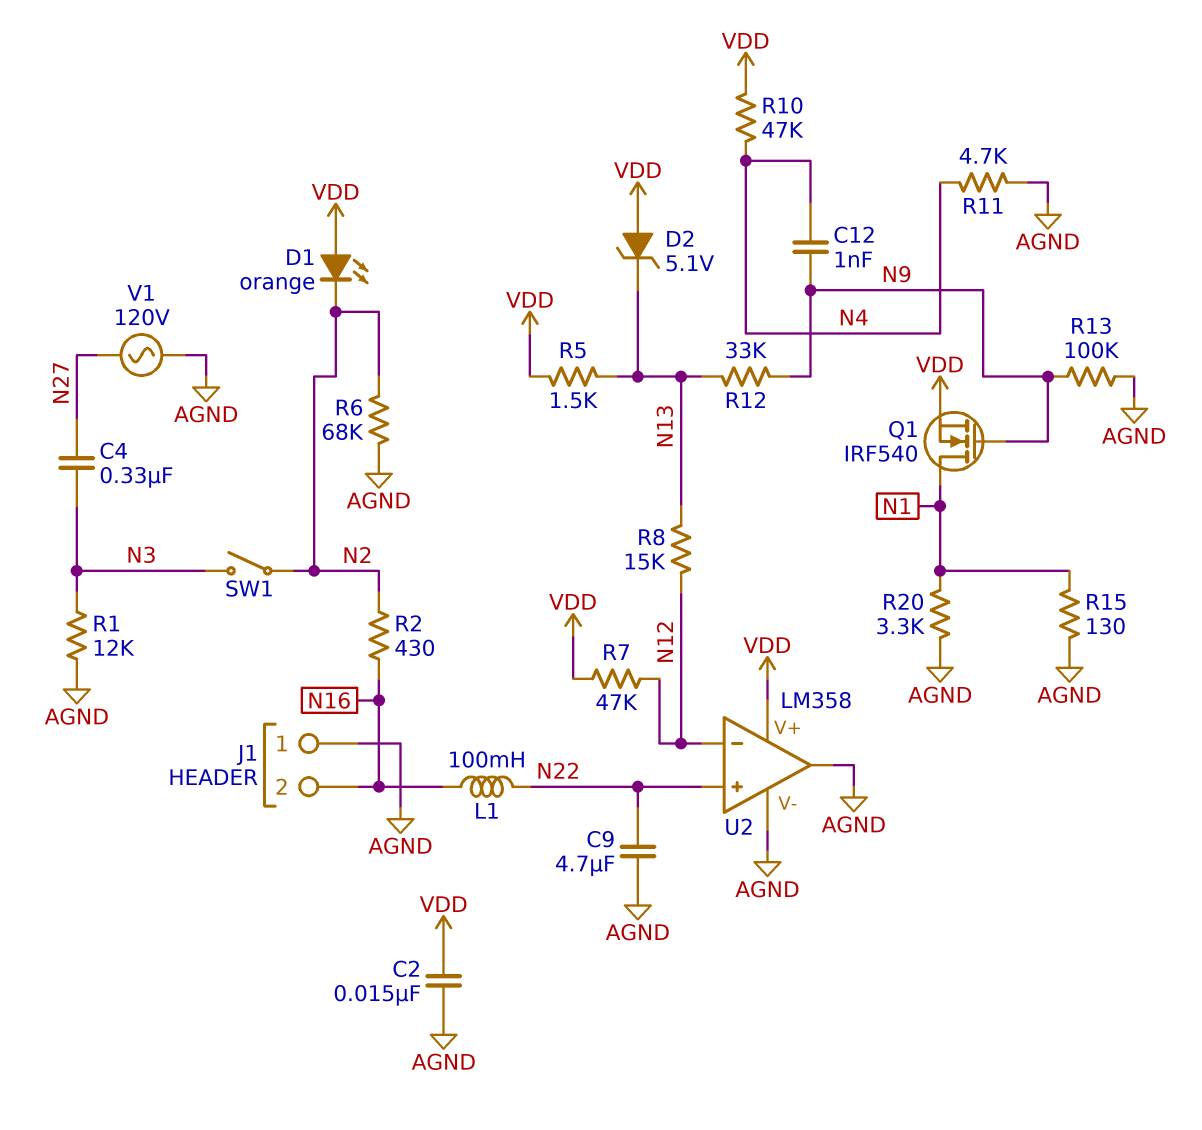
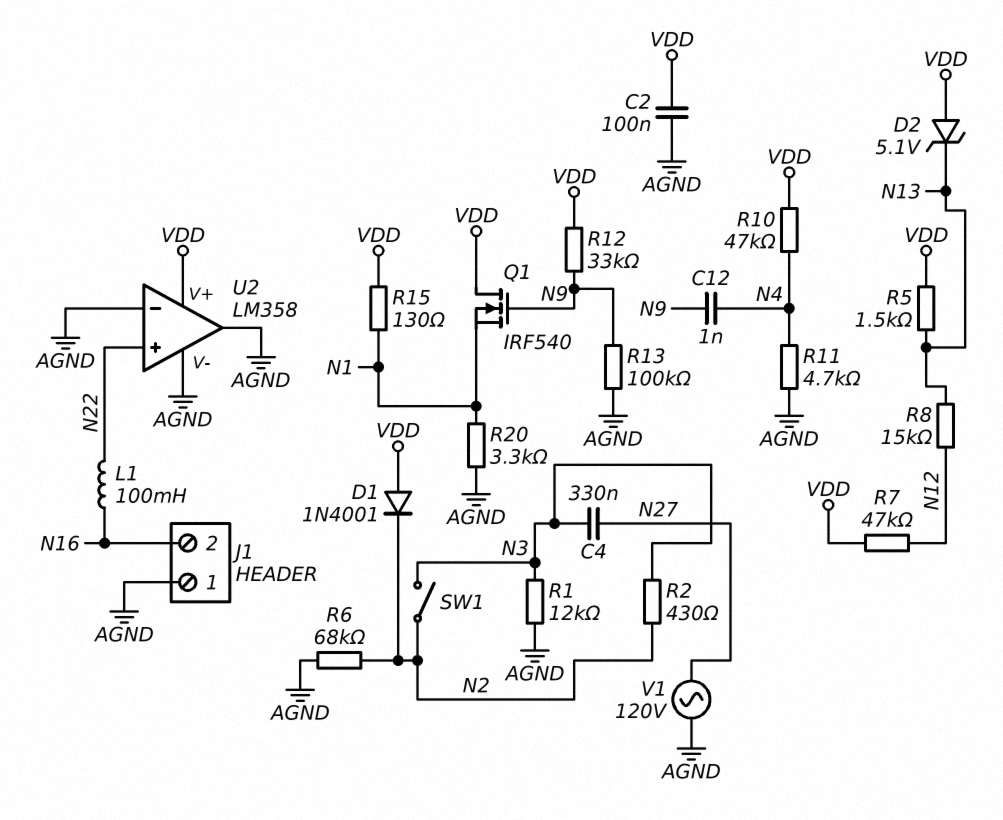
C2: 15nF (AGND, VDD) -> 100nF (AGND, VDD)
C9: 4.7uF (AGND, N22) -> none
D1: LED orange (A VDD, K N2) -> diode 1N4001 (A VDD, K N2)
Q1: NMOS IRF540 (G N9, D N1, S VDD) -> NMOS IRF540 (G N9, D VDD, S N1)
R2: 430 (N2, N16) -> 430 (N2, N3)
R12: 33k (N9, N13) -> 33k (N9, VDD)
R15: 130 (AGND, N1) -> 130 (N1, VDD)
U2 pin in-: N12 -> AGND

